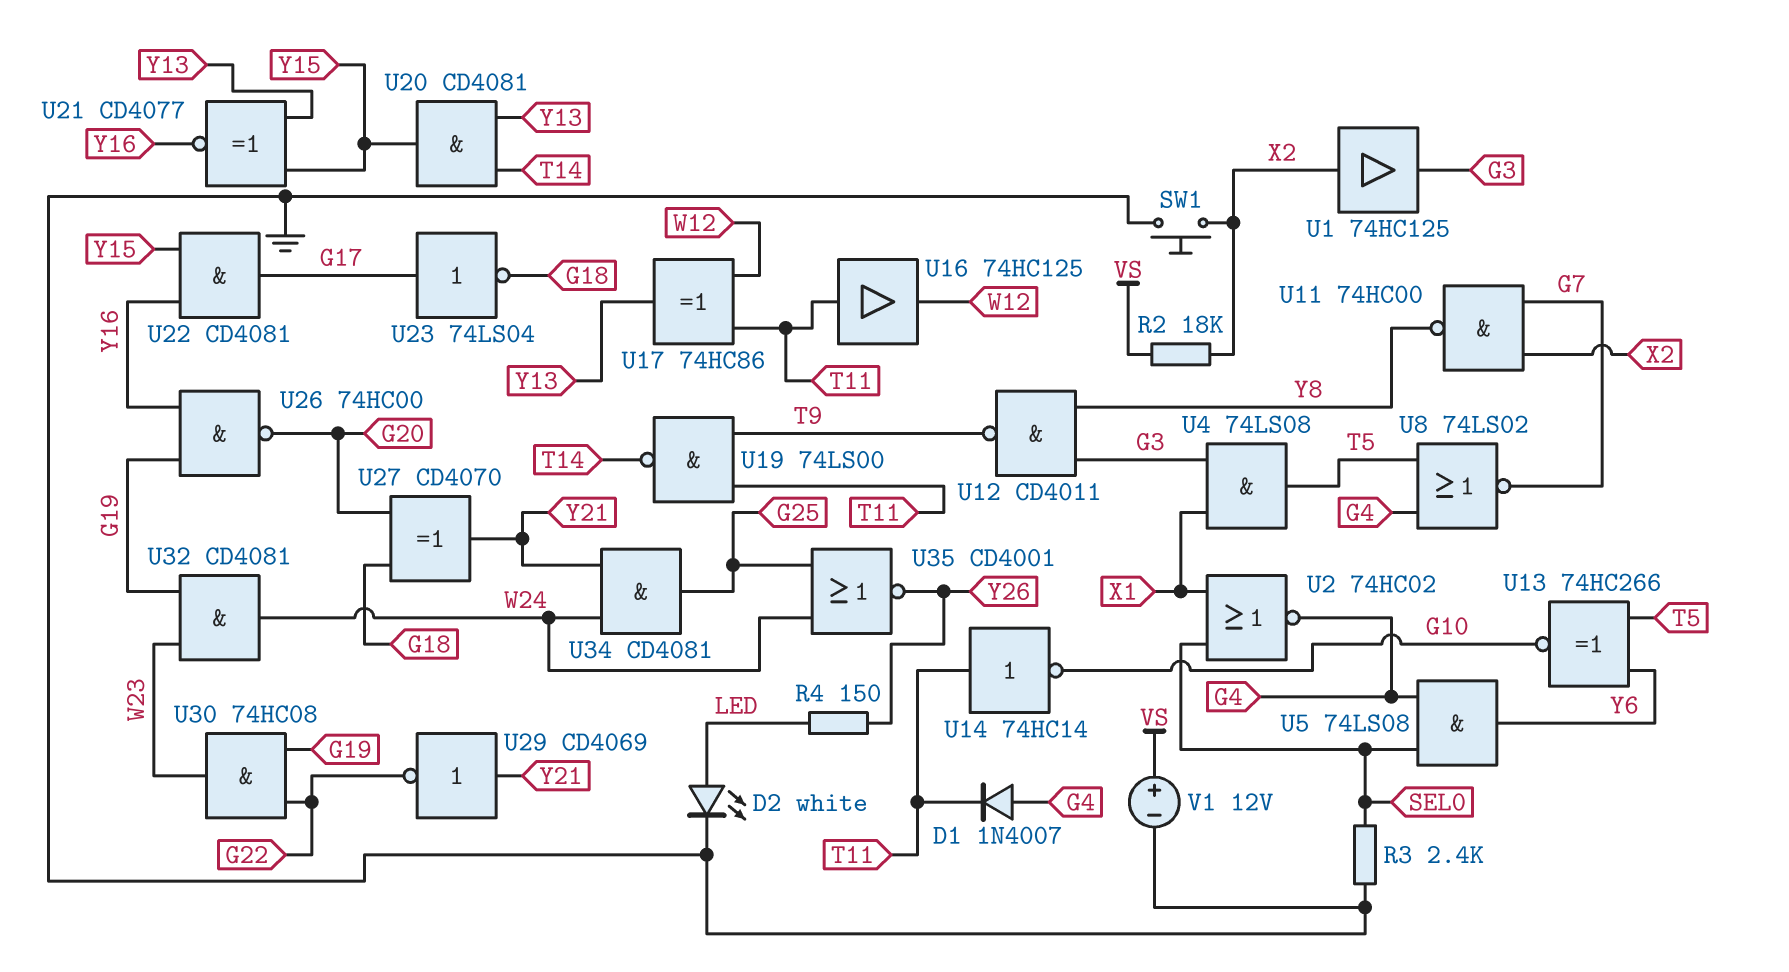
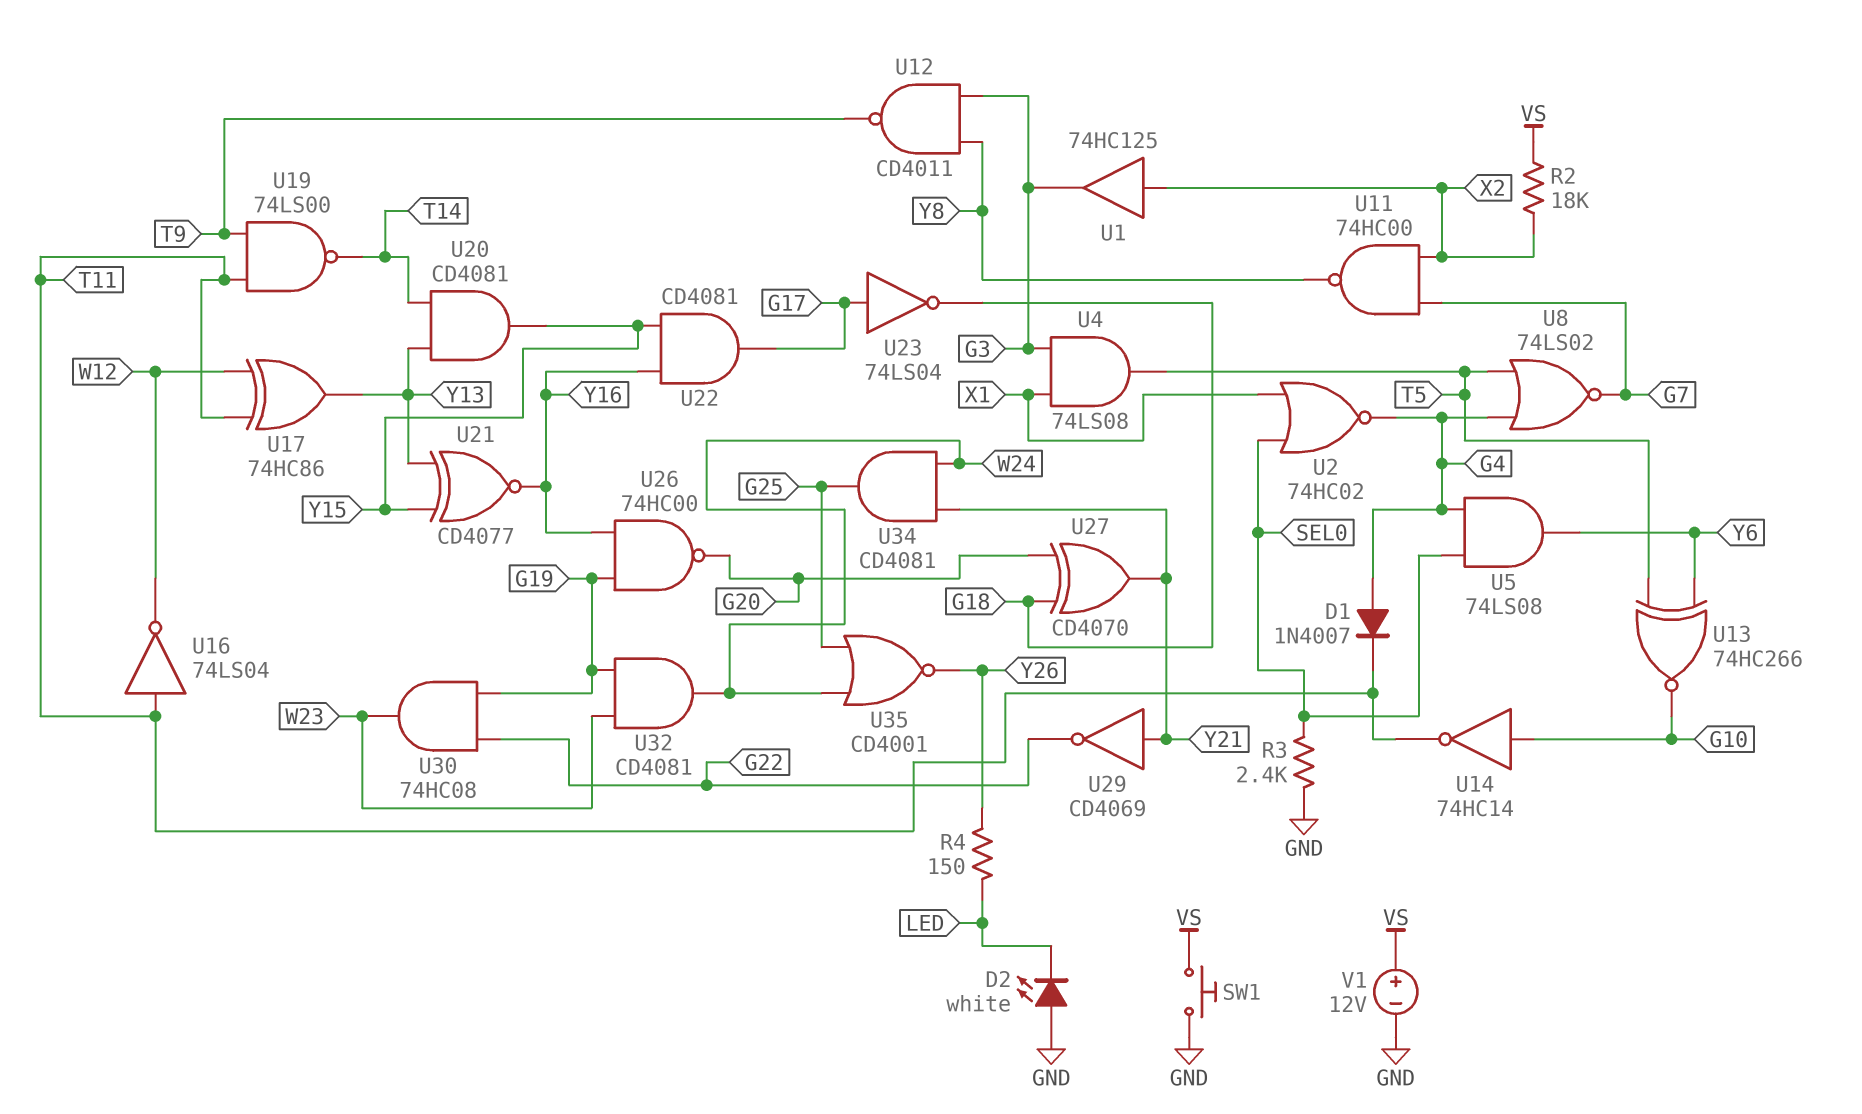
D2: LED white (A LED, K GND) -> LED white (A GND, K LED)
SW1: button (GND, X2) -> button (GND, VS)
U14: NOT 74HC14 (in T11, out G10) -> NOT 74HC14 (in G10, out T11)
U16: buffer 74HC125 (in T11, out W12) -> NOT 74LS04 (in T11, out W12)

